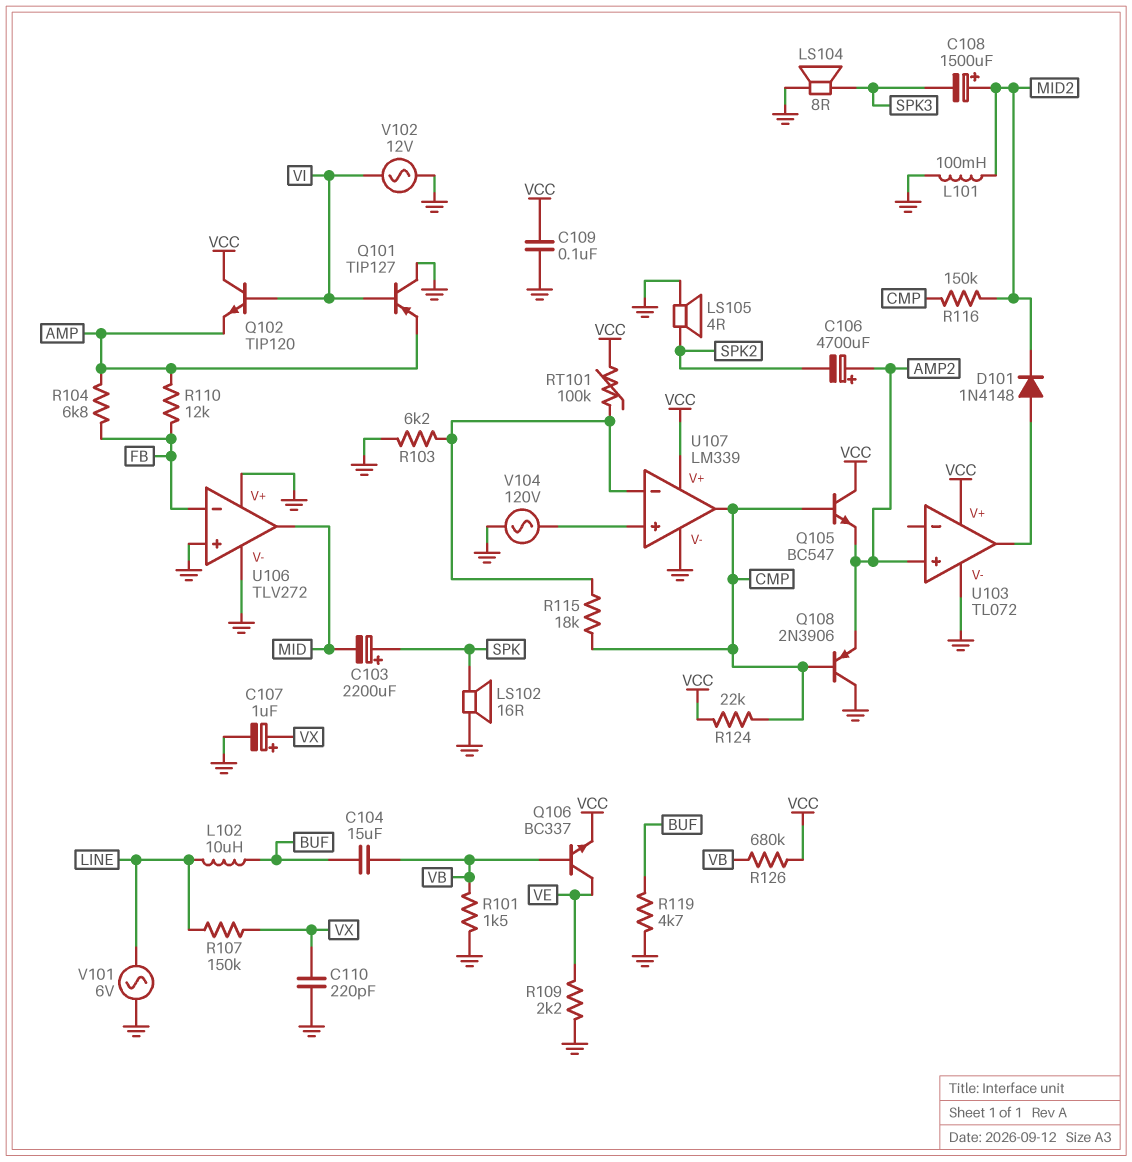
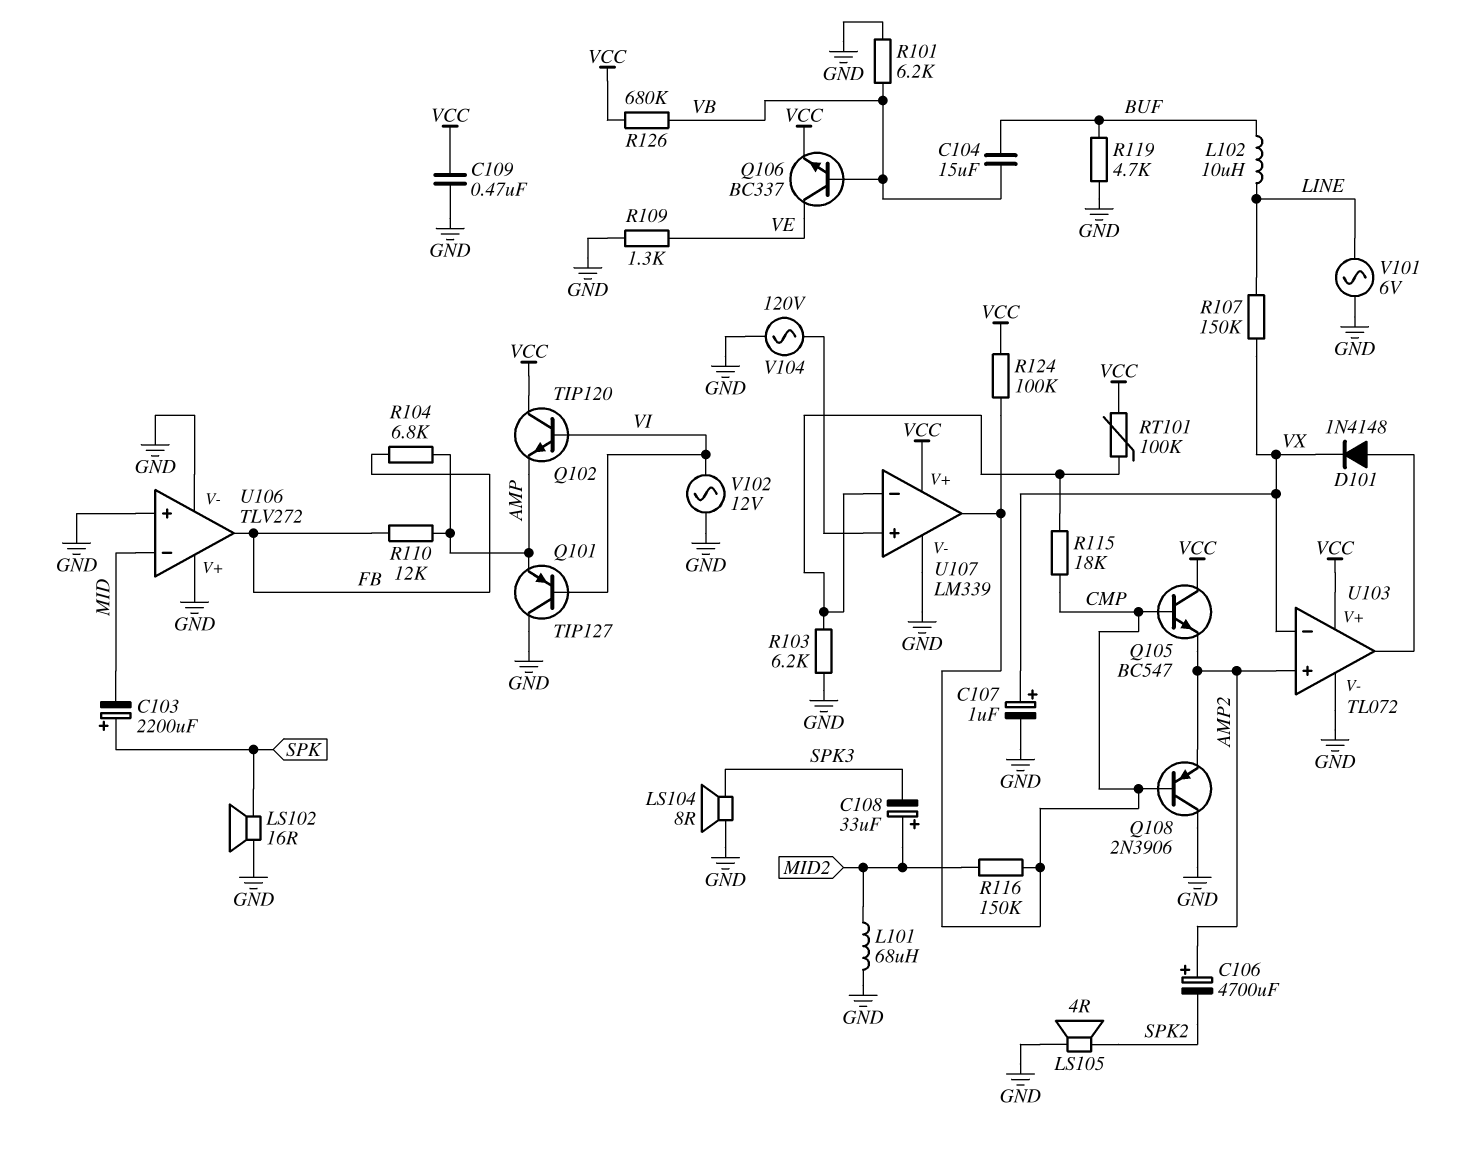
C108: 1500uF (plus MID2, minus SPK3) -> 33uF (plus MID2, minus SPK3)
C109: 100nF (GND, VCC) -> 470nF (GND, VCC)
C110: 220pF (GND, VX) -> none
D101: diode 1N4148 (A U103/out, K MID2) -> diode 1N4148 (A U103/out, K VX)
L101: 100mH (GND, MID2) -> 68uH (GND, MID2)
R101: 1.5k (GND, VB) -> 6.2k (GND, VB)
R109: 2.2k (GND, VE) -> 1.3k (GND, VE)
R124: 22k (CMP, VCC) -> 100k (CMP, VCC)
U103 pin in-: none -> VX
U106 pin in-: FB -> MID
U106 pin out: MID -> FB

